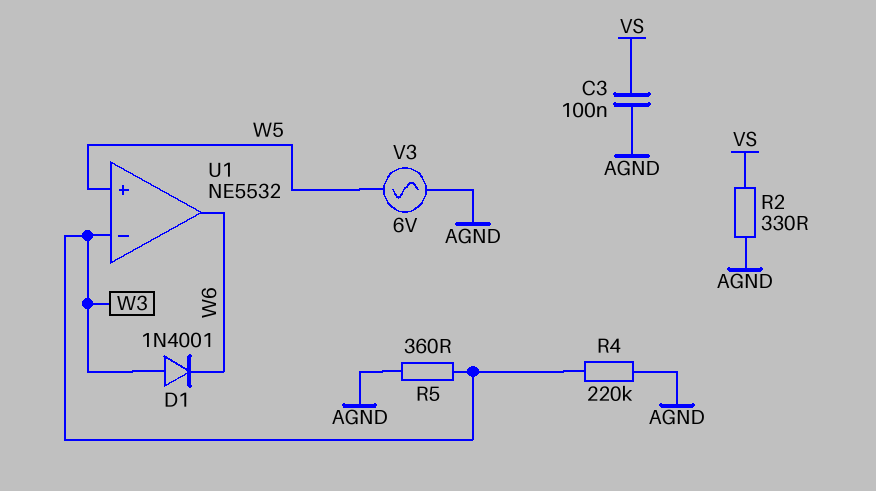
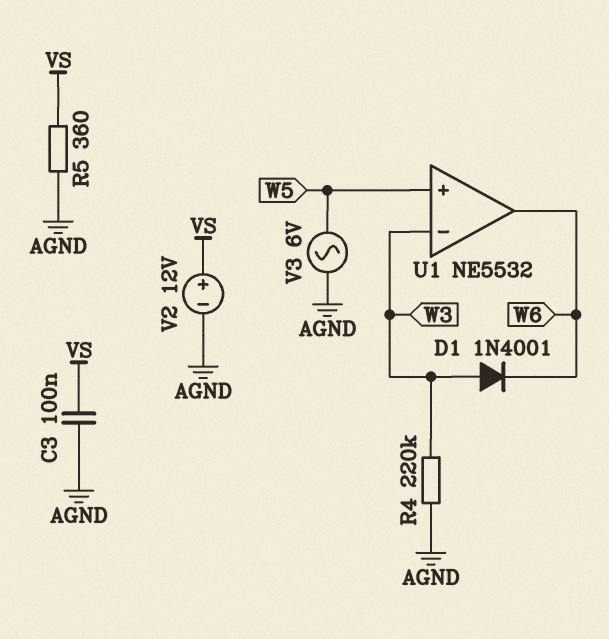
R2: 330 (AGND, VS) -> none
R5: 360 (AGND, W3) -> 360 (AGND, VS)
V2: none -> 12V (plus VS, minus AGND)

